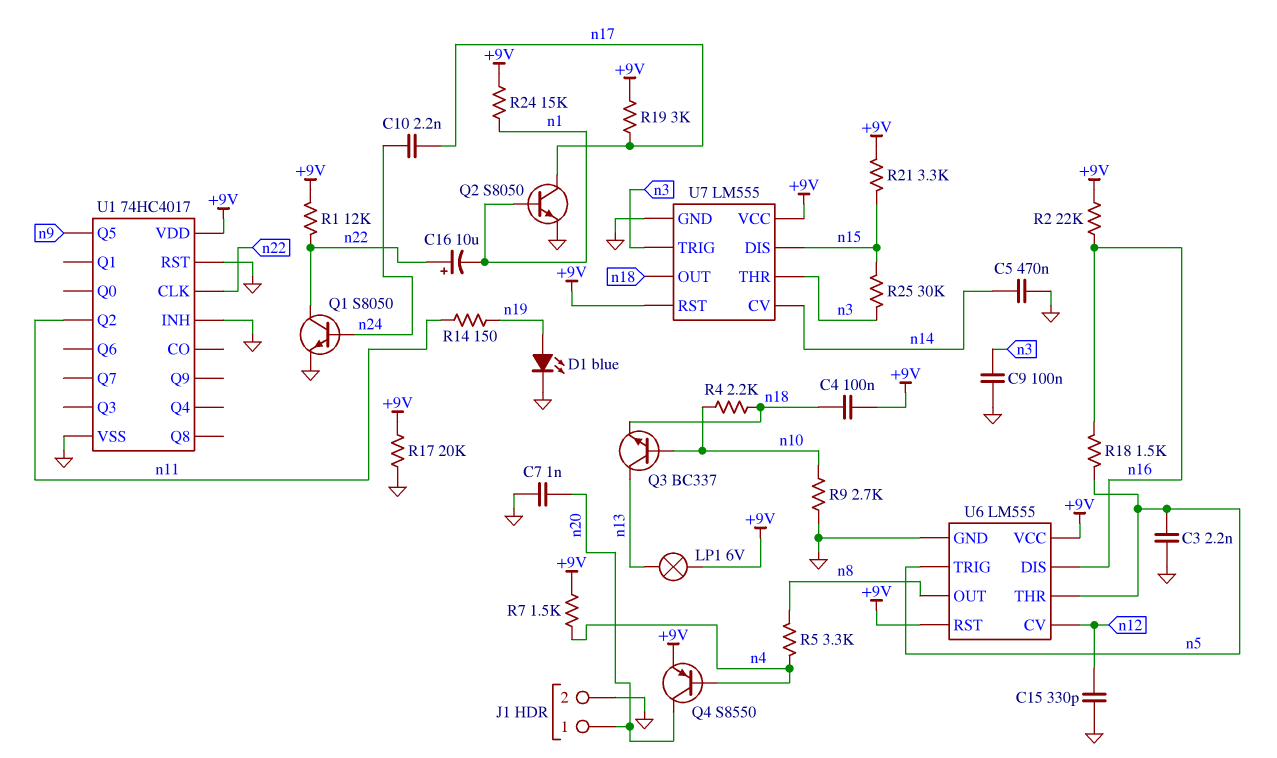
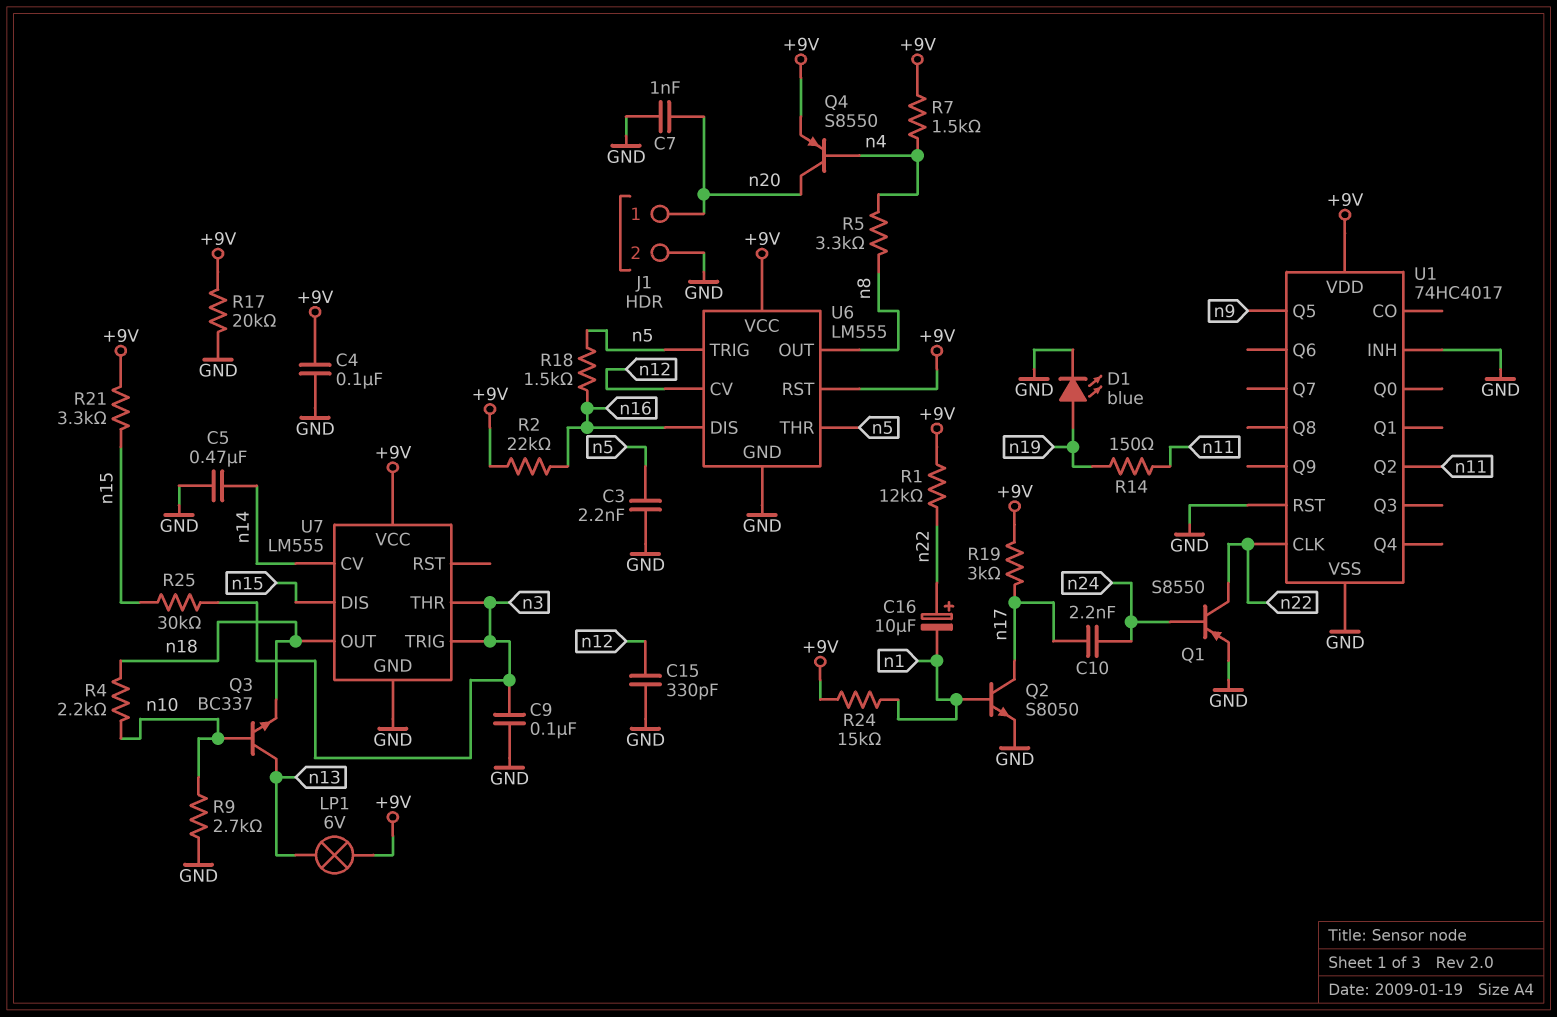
C4: 100nF (+9V, n18) -> 100nF (+9V, GND)
Q1: NPN S8050 (B n24, C n22, E GND) -> PNP S8550 (B n24, C n22, E GND)
U7 pin RST: +9V -> none

